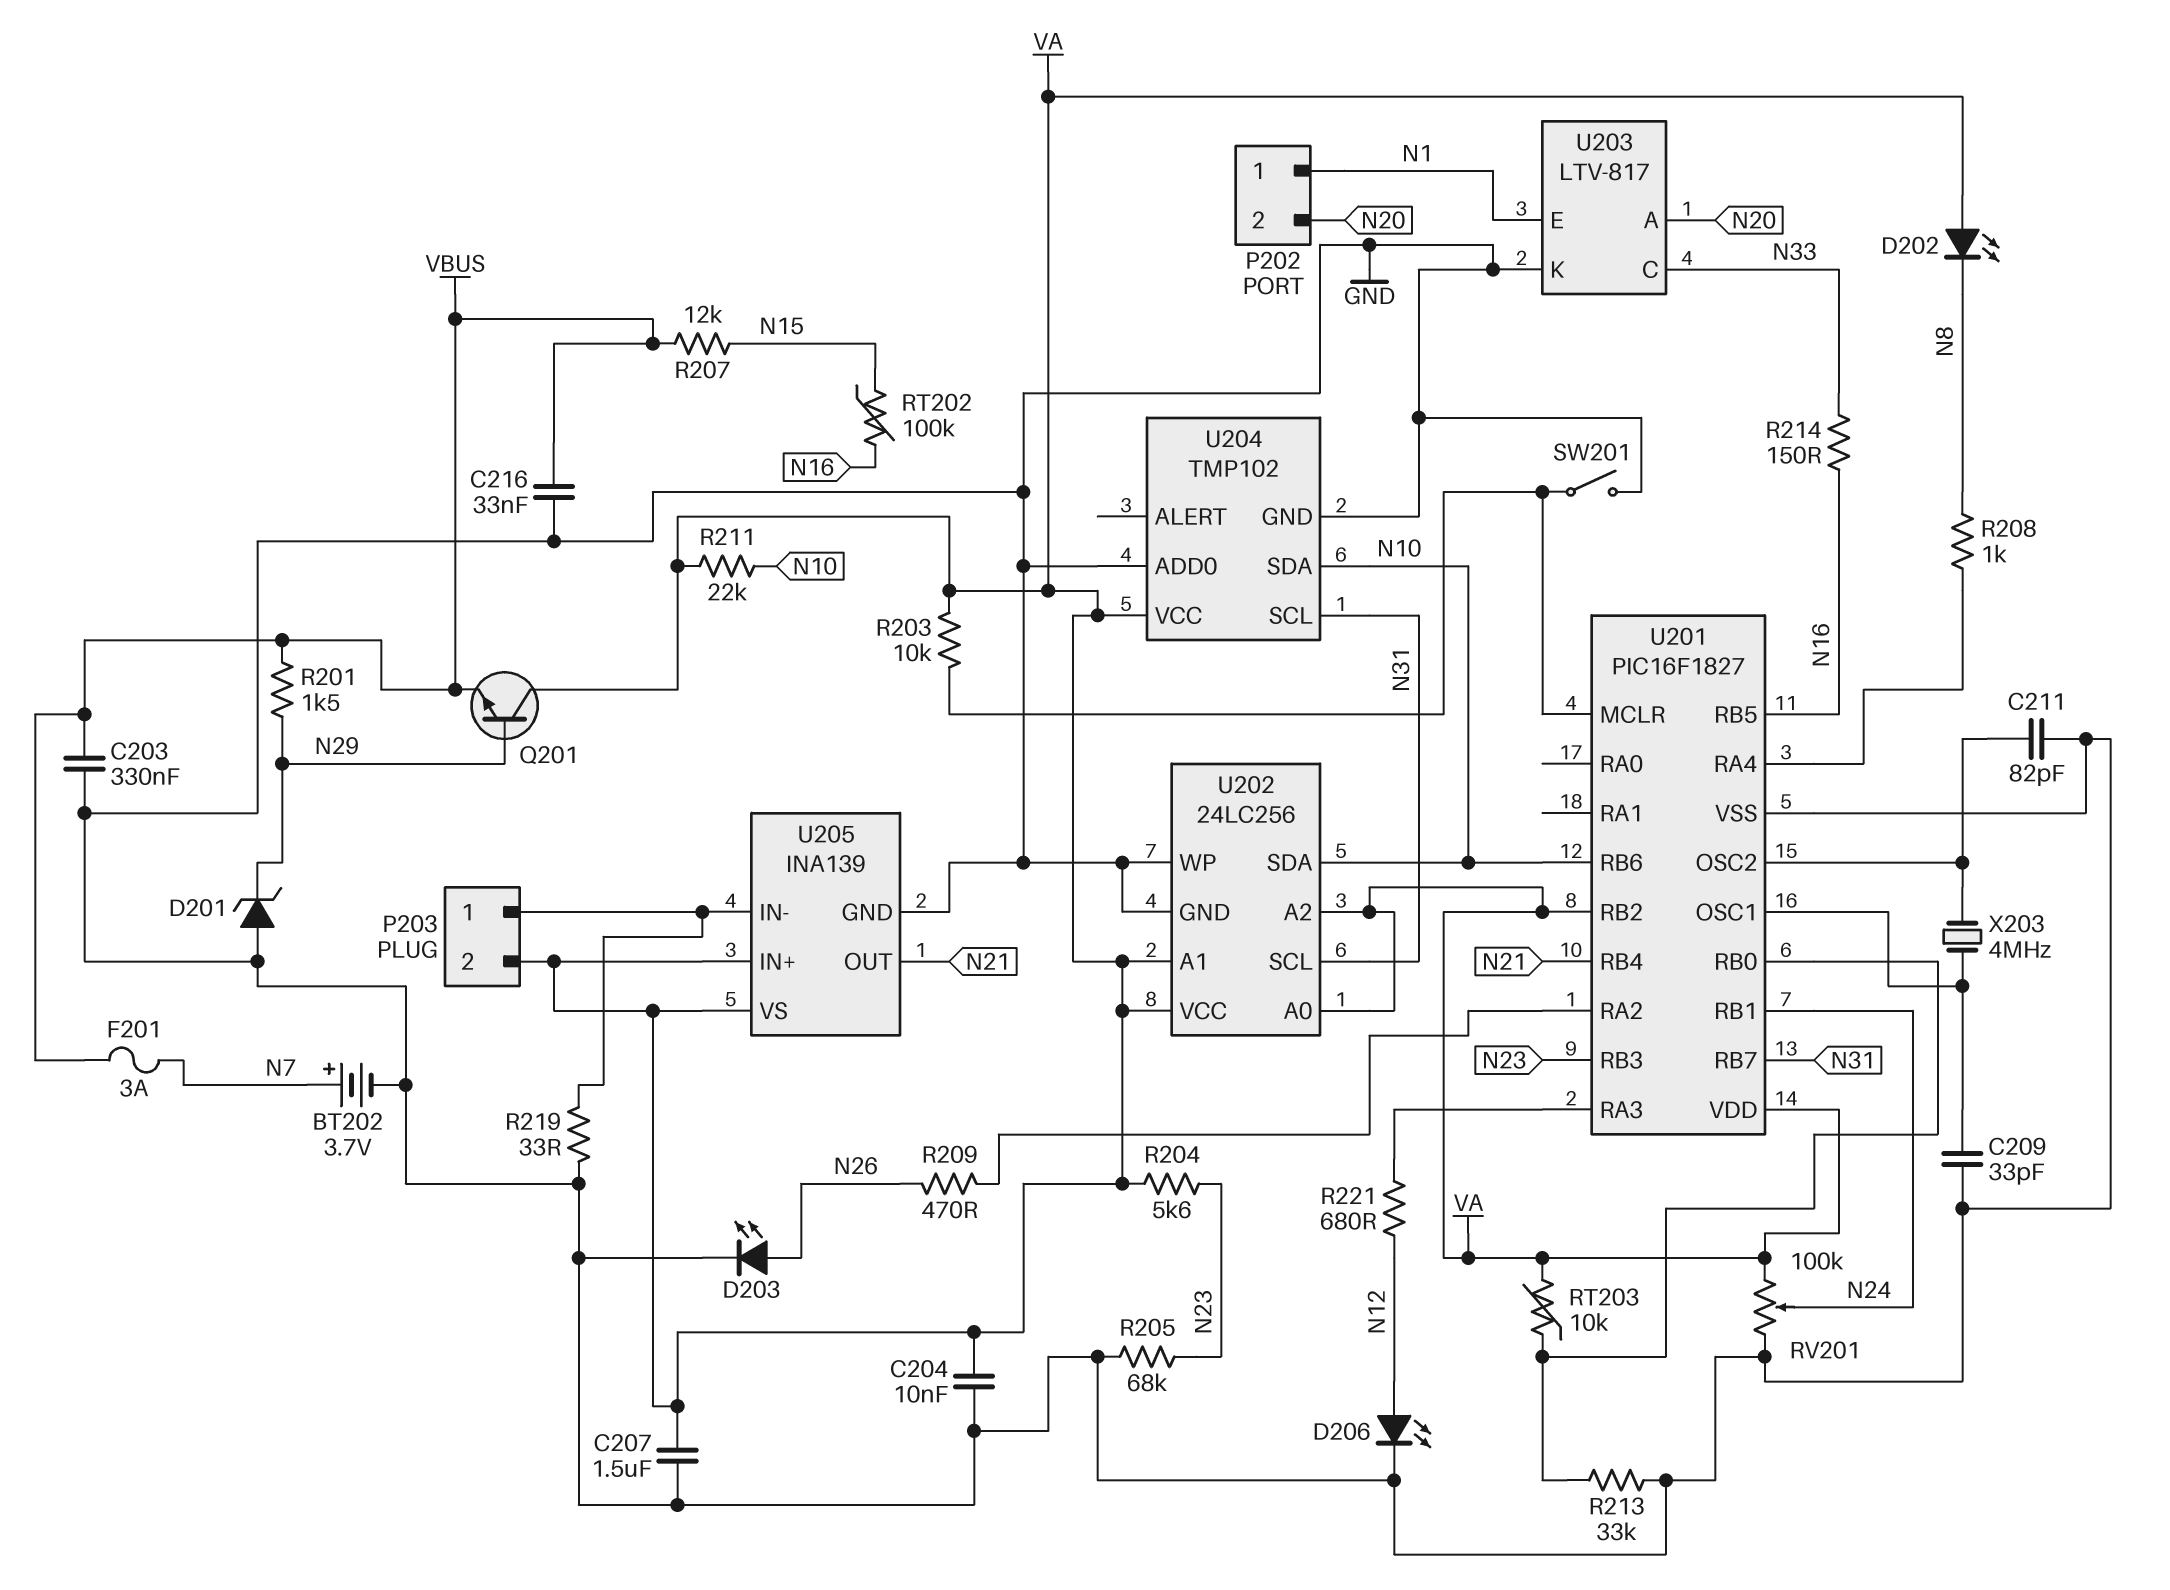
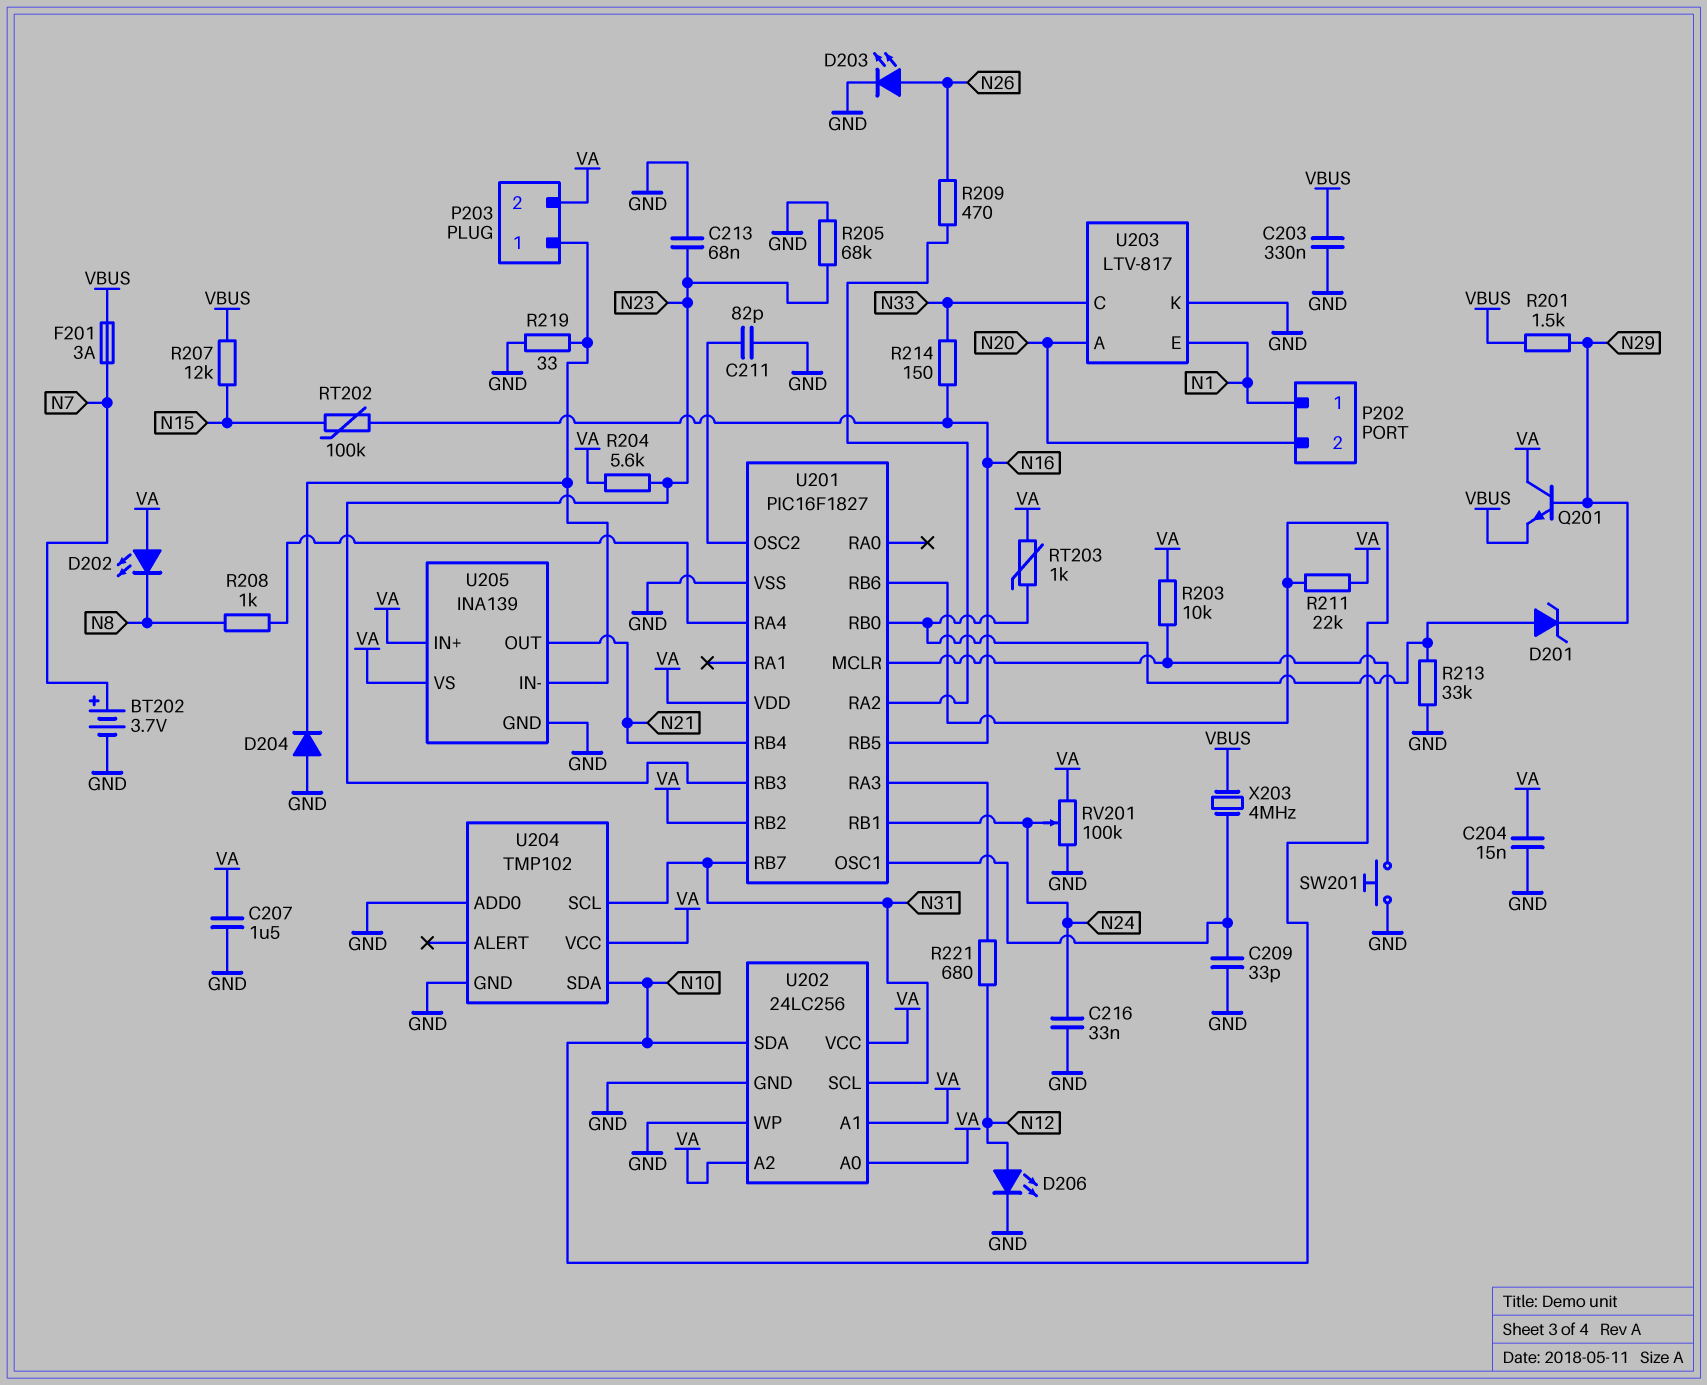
C204: 10nF (GND, VA) -> 15nF (GND, VA)
C213: none -> 68nF (GND, N23)
C216: 33nF (GND, VBUS) -> 33nF (GND, N24)
D201: zener (A GND, K N29) -> zener (A U201/RB0, K N29)
D204: none -> diode (A GND, K P203/1)
RT203: 10k (U201/RB0, VA) -> 1k (U201/RB0, VA)
SW201: switch (GND, U201/MCLR) -> button (GND, U201/MCLR)
X203: 4MHz (U201/OSC1, U201/OSC2) -> 4MHz (U201/OSC1, VBUS)

